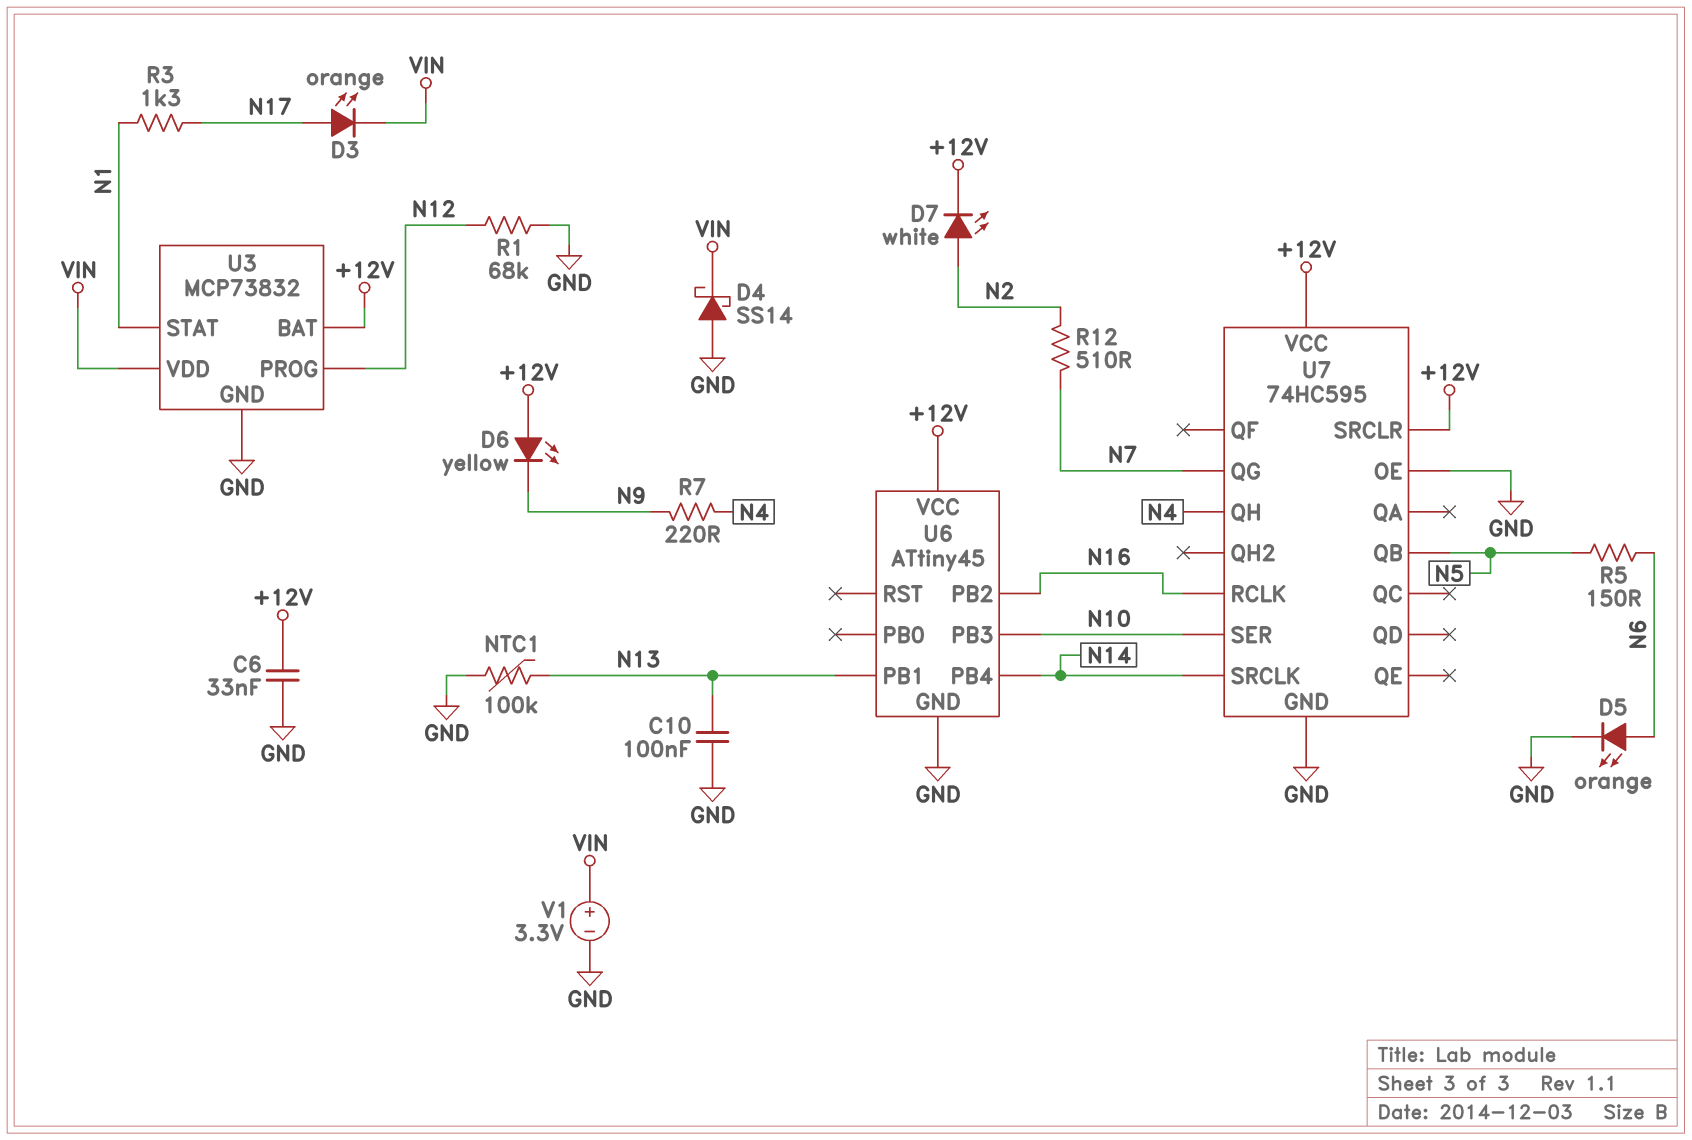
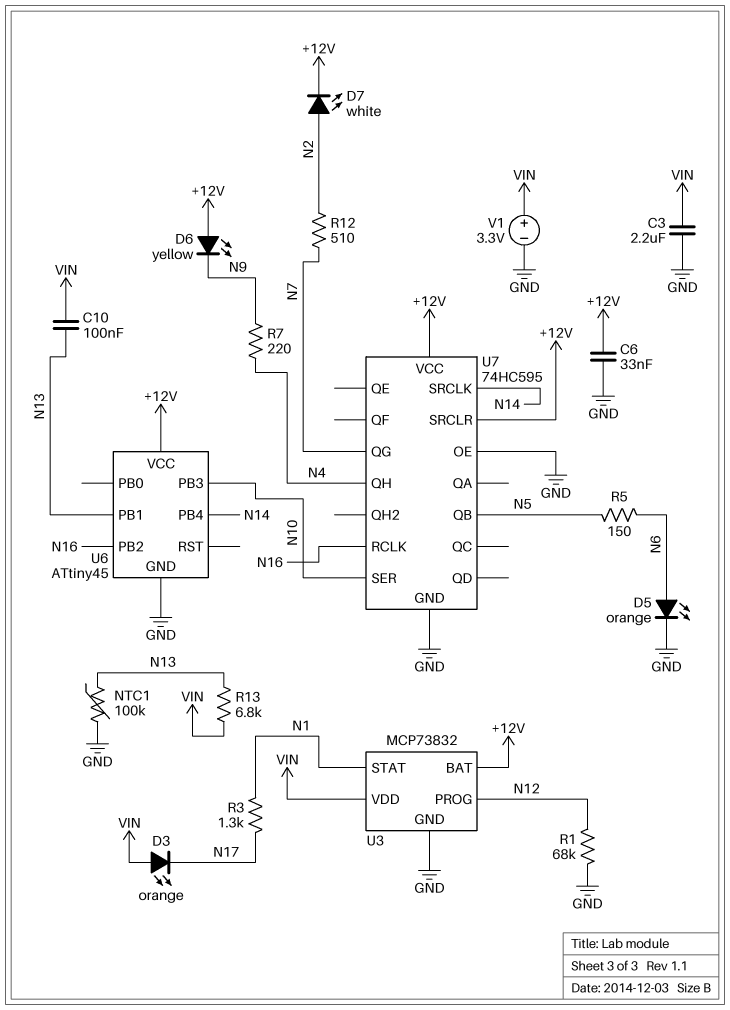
C3: none -> 2.2uF (GND, VIN)
C10: 100nF (GND, N13) -> 100nF (N13, VIN)
D3: LED orange (A N17, K VIN) -> LED orange (A VIN, K N17)
D4: schottky SS14 (A GND, K VIN) -> none
R13: none -> 6.8k (N13, VIN)

